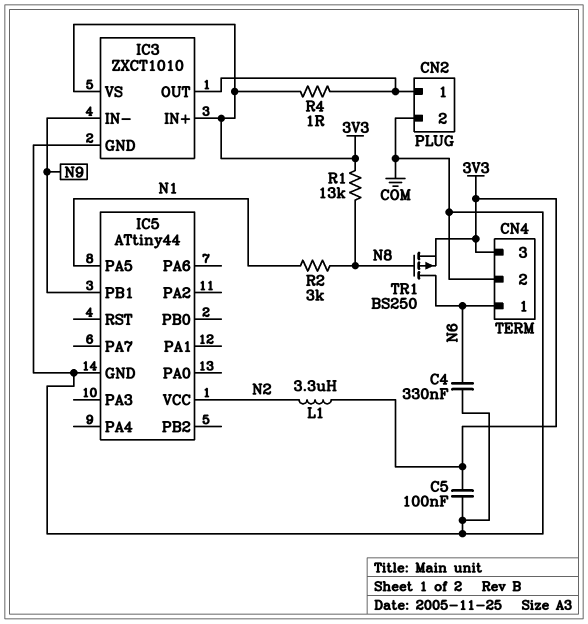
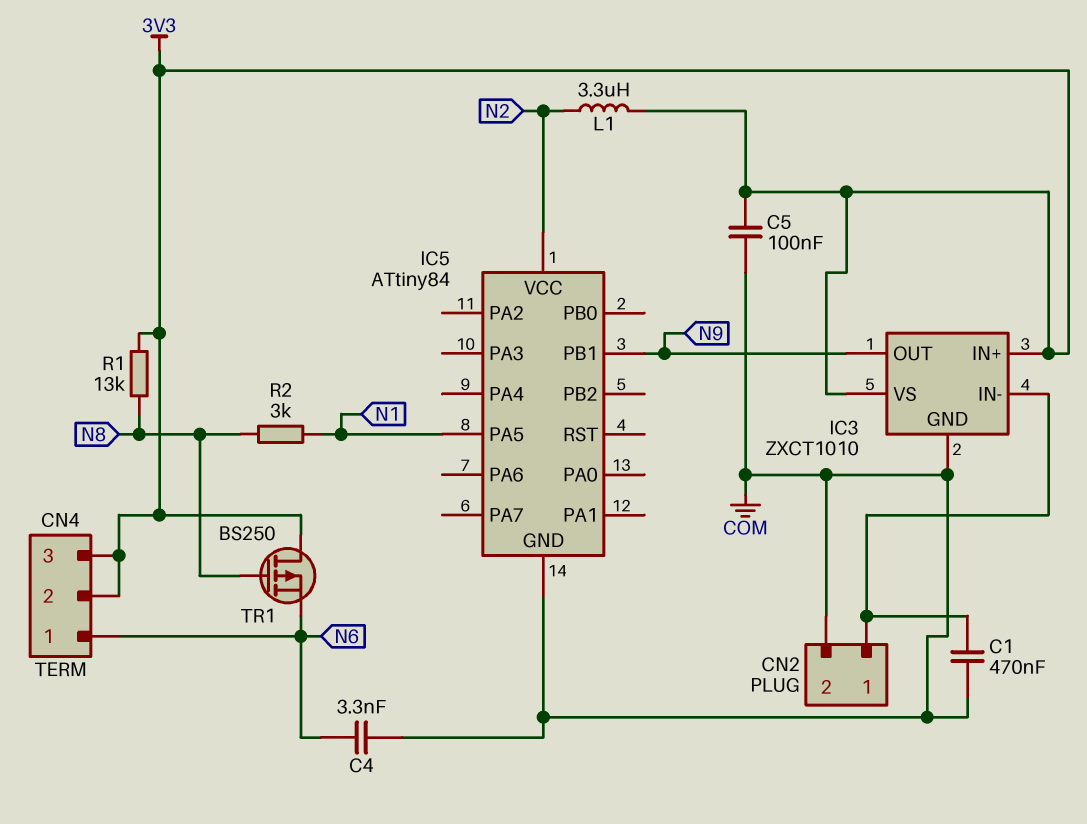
C1: none -> 470nF (CN2/1, COM)
C4: 330nF (COM, N6) -> 3.3nF (COM, N6)
CN4 pin 2: COM -> 3V3
IC3 pin IN-: N9 -> CN2/1
IC3 pin OUT: CN2/1 -> N9
IC5: ATtiny44 -> ATtiny84
R4: 1 (3V3, CN2/1) -> none
TR1: PMOS BS250 (G N8, D N6, S 3V3) -> PMOS BS250 (G N8, D 3V3, S N6)

